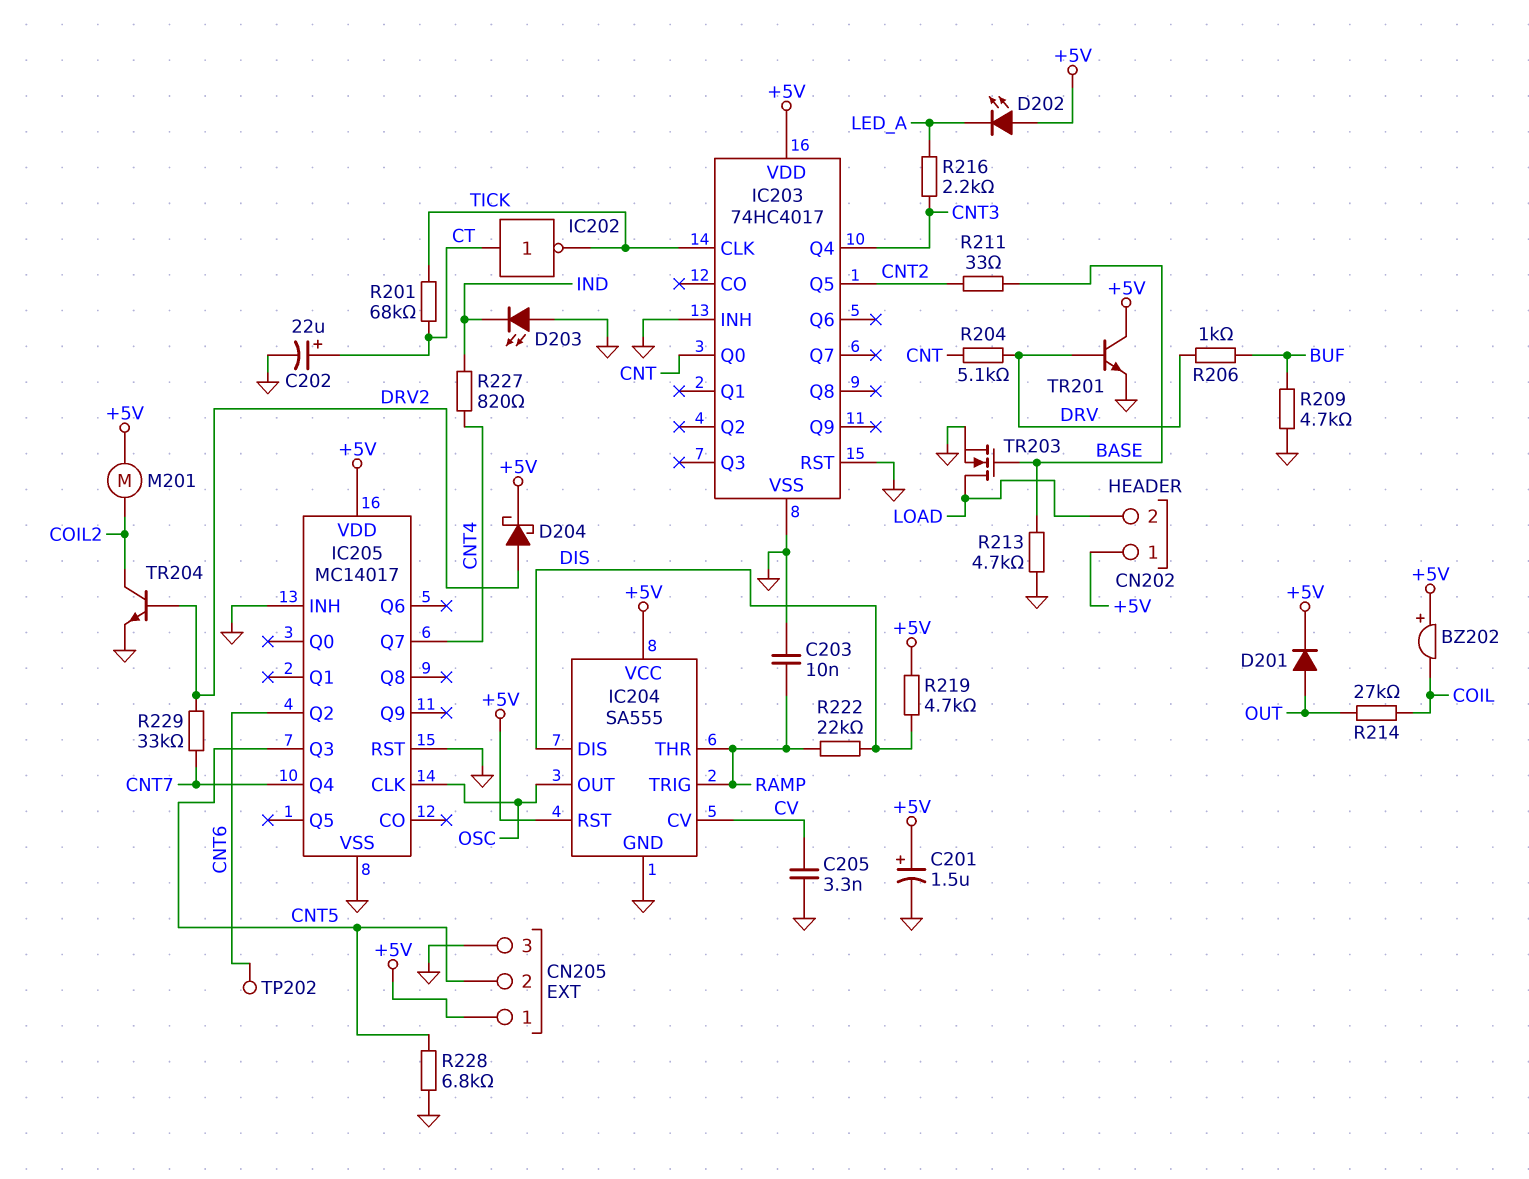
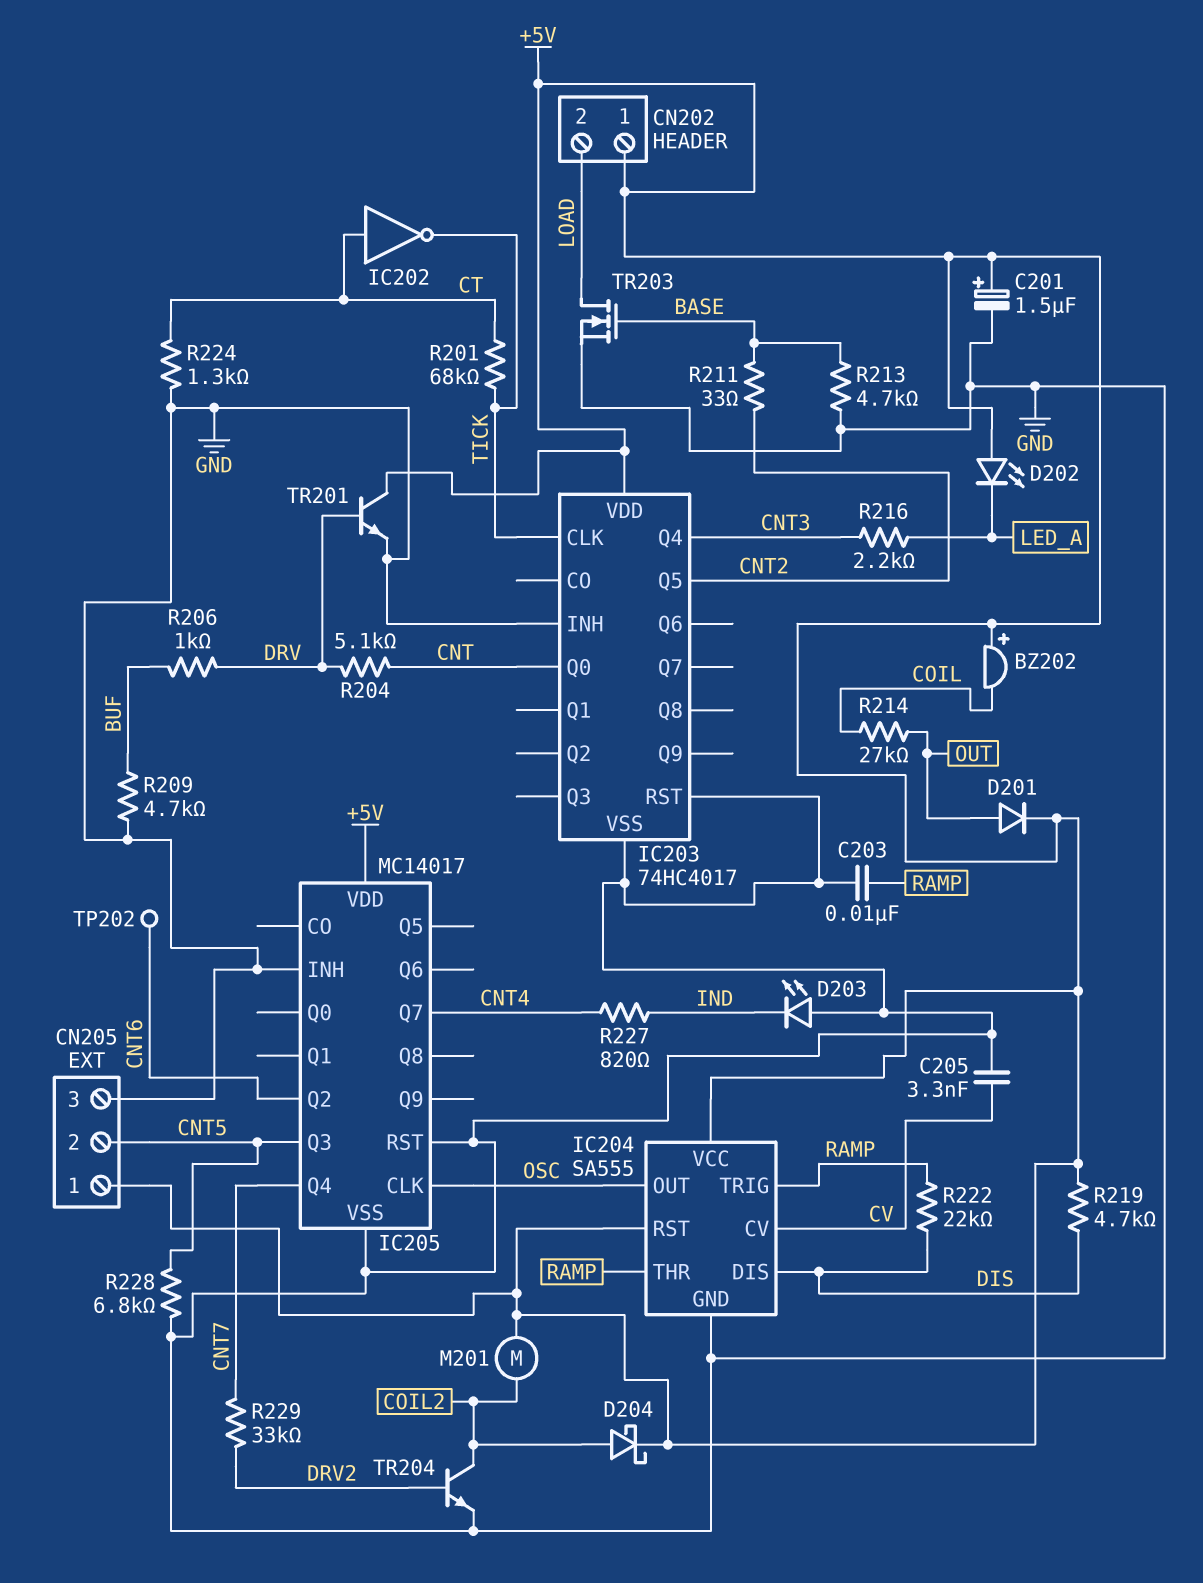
C202: 22uF (plus CT, minus GND) -> none
D204: schottky (A DRV2, K +5V) -> schottky (A COIL2, K +5V)
R224: none -> 1.3k (CT, GND)

